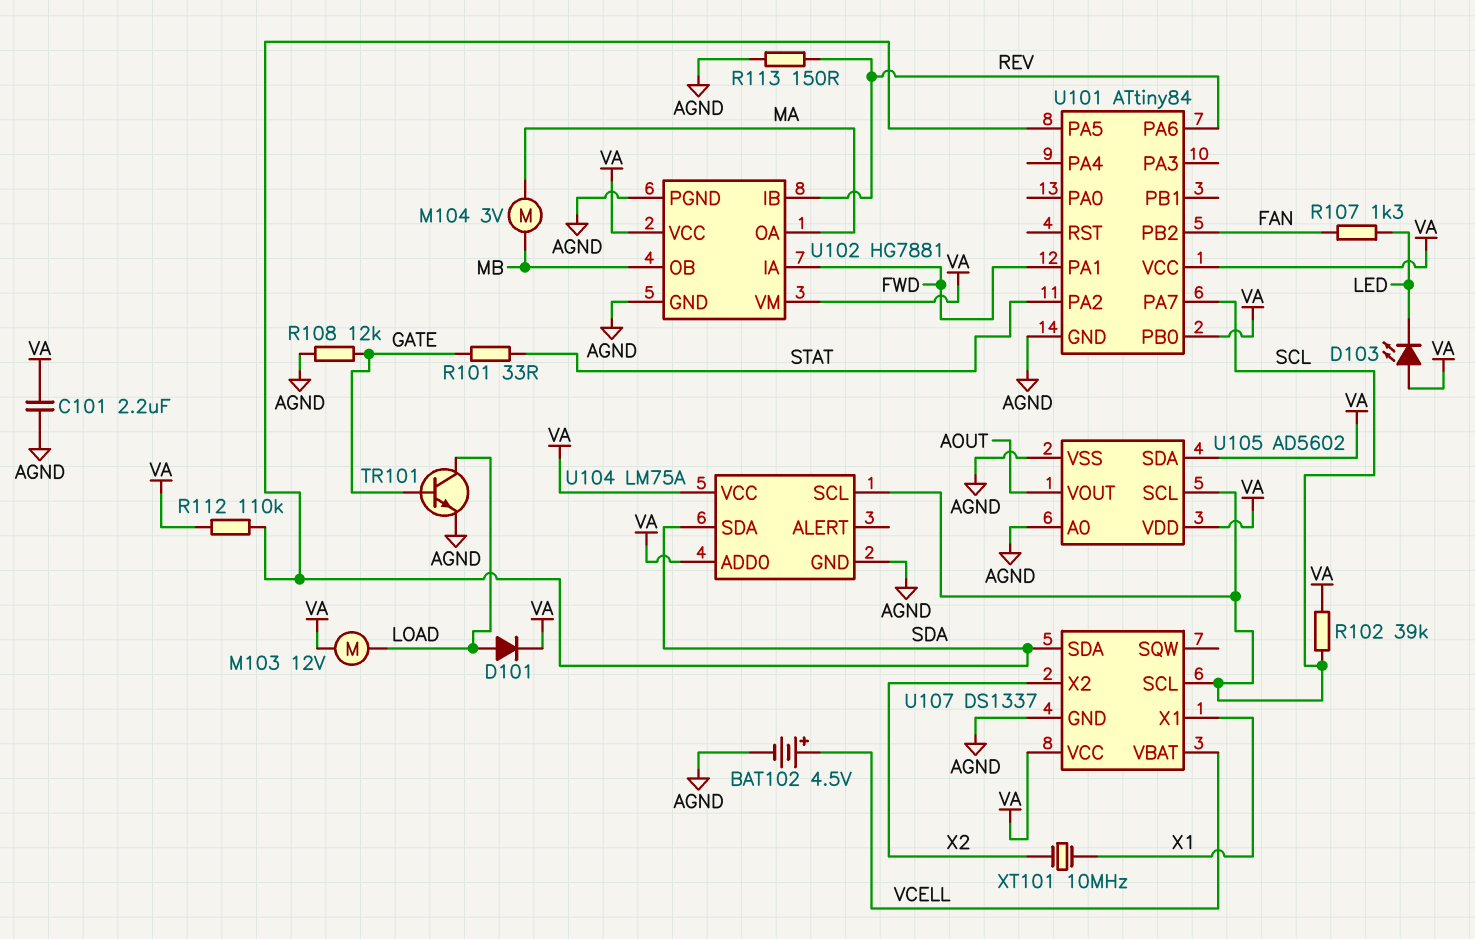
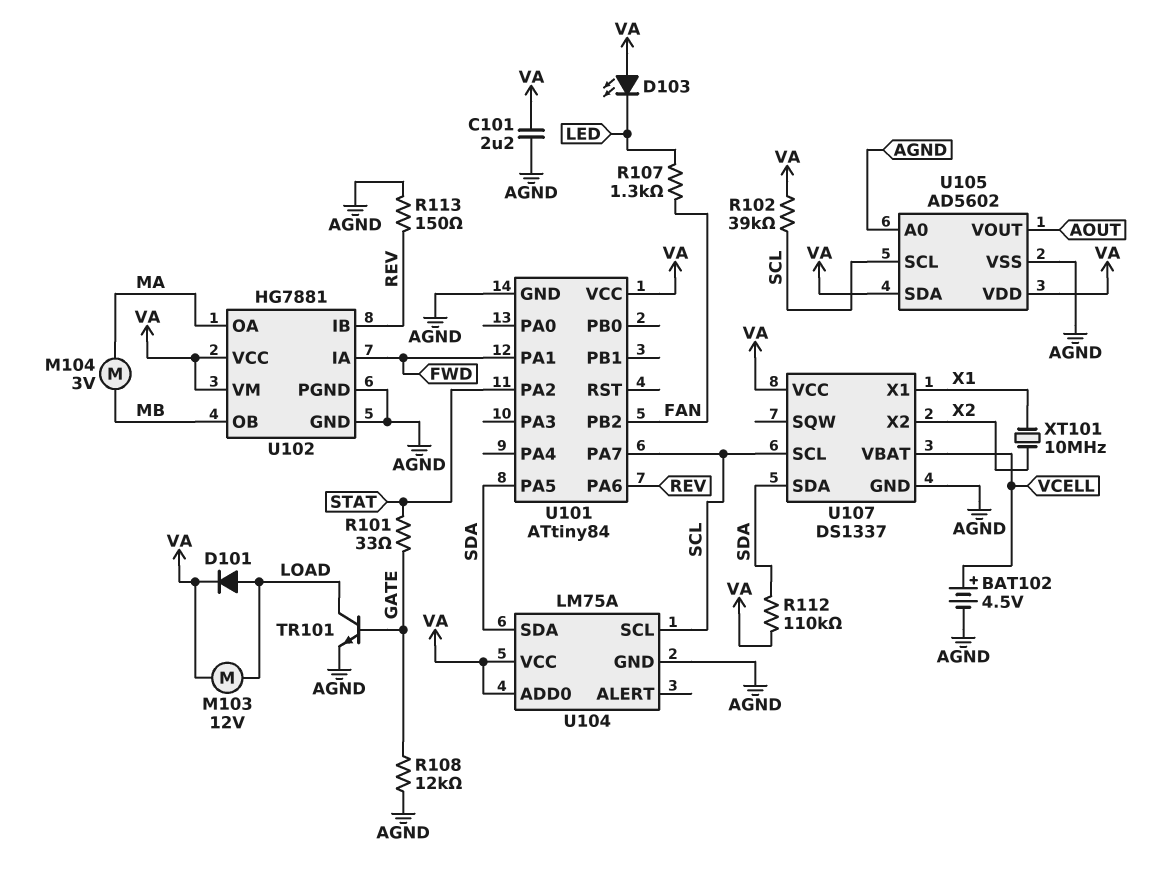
U101 pin PB0: VA -> none

